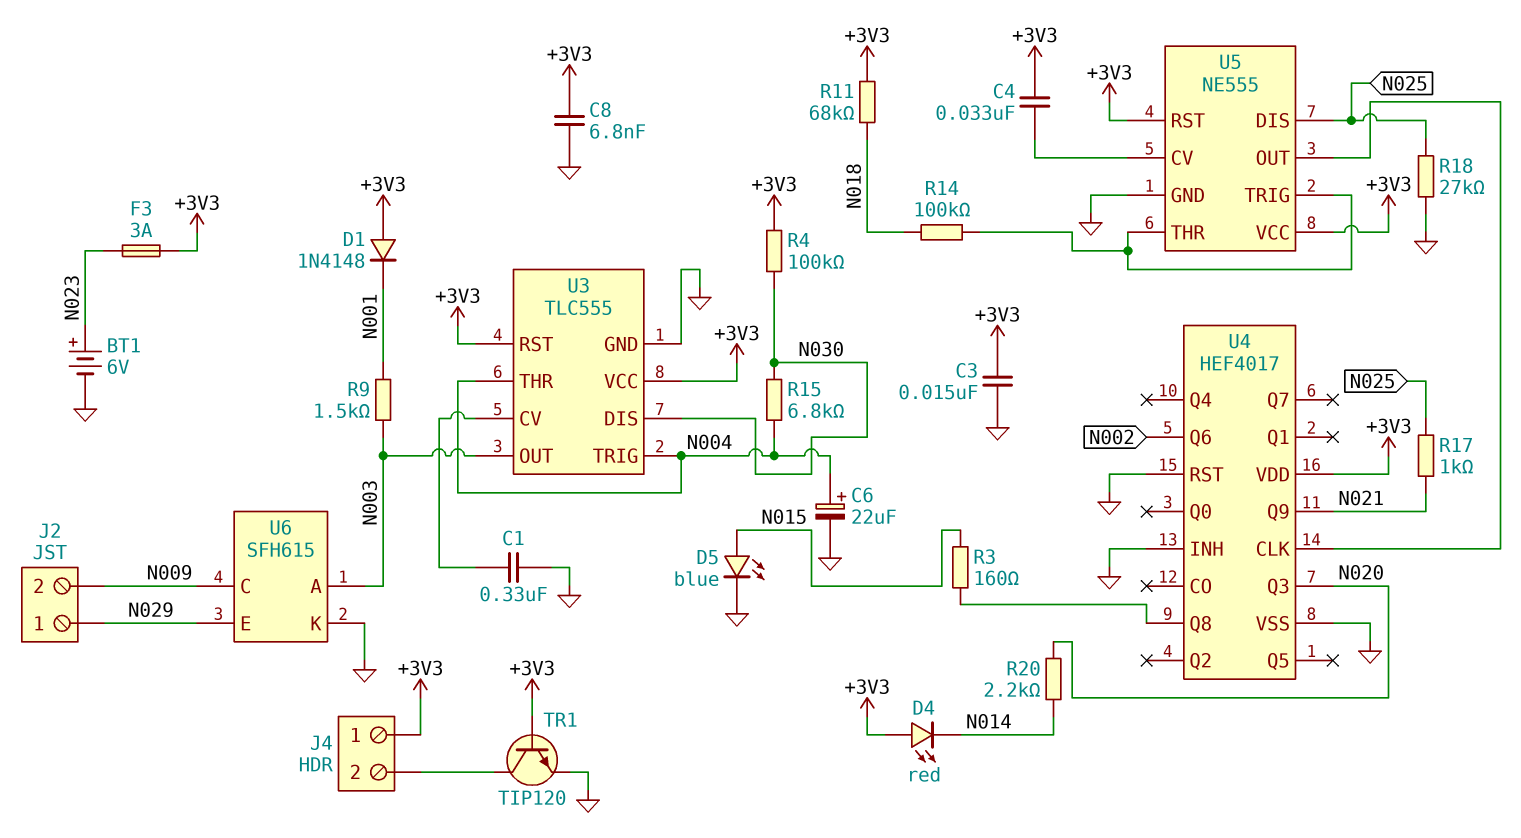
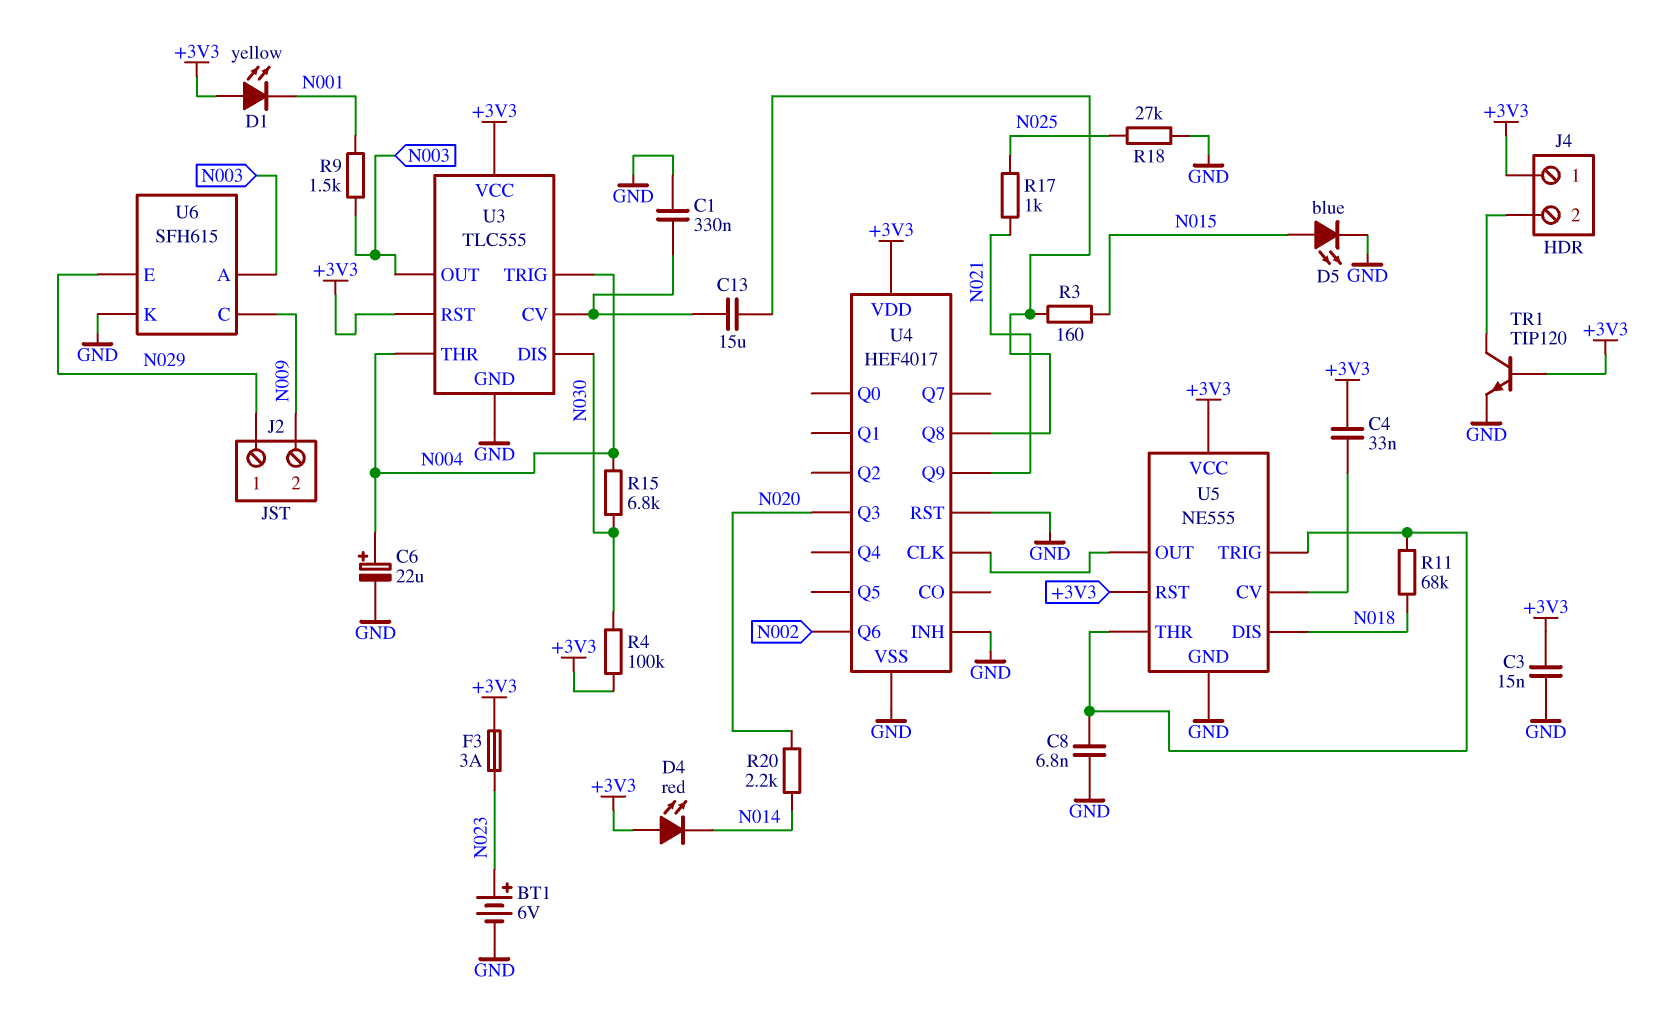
C8: 6.8nF (+3V3, GND) -> 6.8nF (GND, U5/THR)
C13: none -> 15uF (U3/CV, U4/Q8)
D1: diode 1N4148 (A +3V3, K N001) -> LED yellow (A +3V3, K N001)
R11: 68k (+3V3, N018) -> 68k (N018, U5/THR)
R14: 100k (N018, U5/THR) -> none
U5 pin DIS: N025 -> N018

